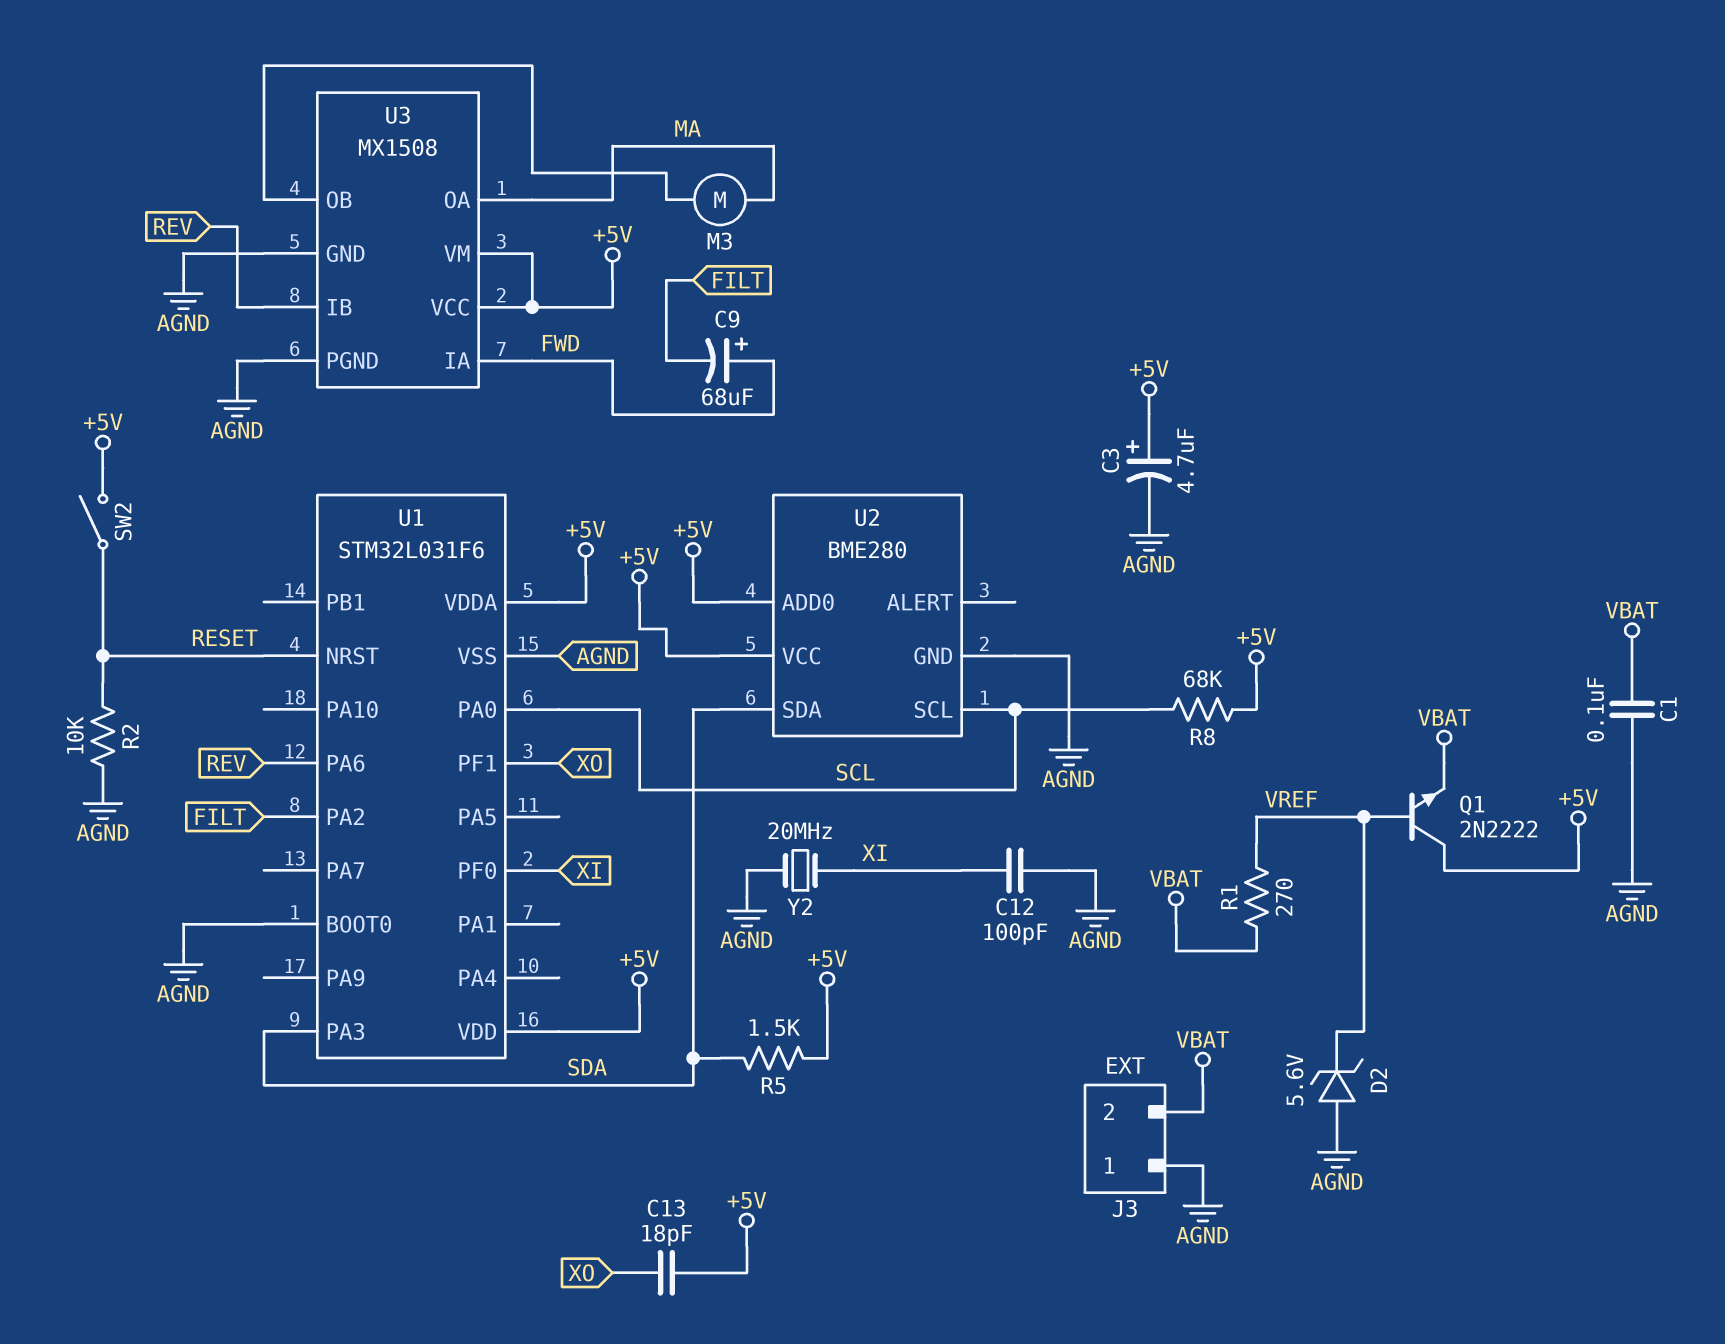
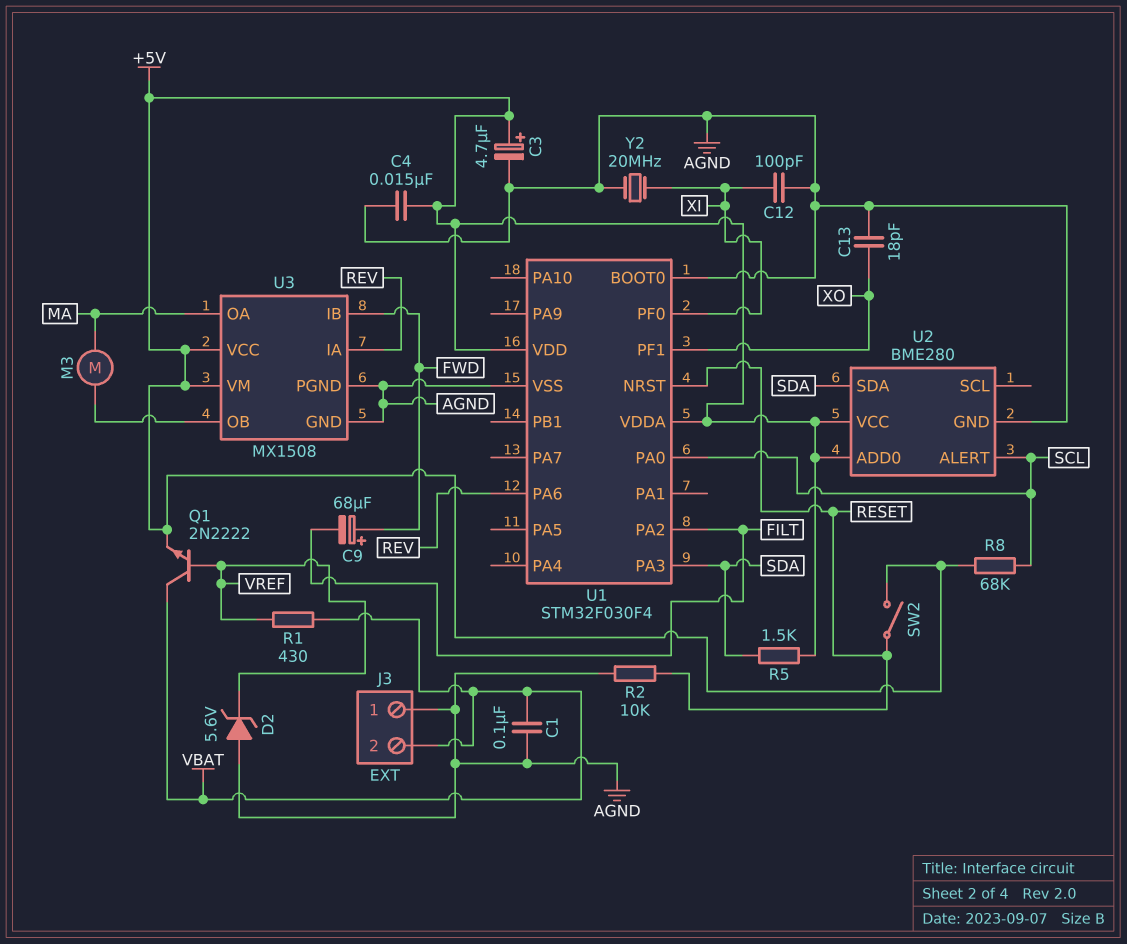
C4: none -> 15nF (+5V, AGND)
C13: 18pF (+5V, XO) -> 18pF (AGND, XO)
Q1: NPN 2N2222 (B VREF, C +5V, E VBAT) -> NPN 2N2222 (B VREF, C VBAT, E +5V)
R1: 270 (VBAT, VREF) -> 430 (VBAT, VREF)
U1: STM32L031F6 -> STM32F030F4
U2 pin ALERT: none -> SCL
U2 pin SCL: SCL -> none
U3 pin IA: FWD -> REV
U3 pin IB: REV -> FWD

